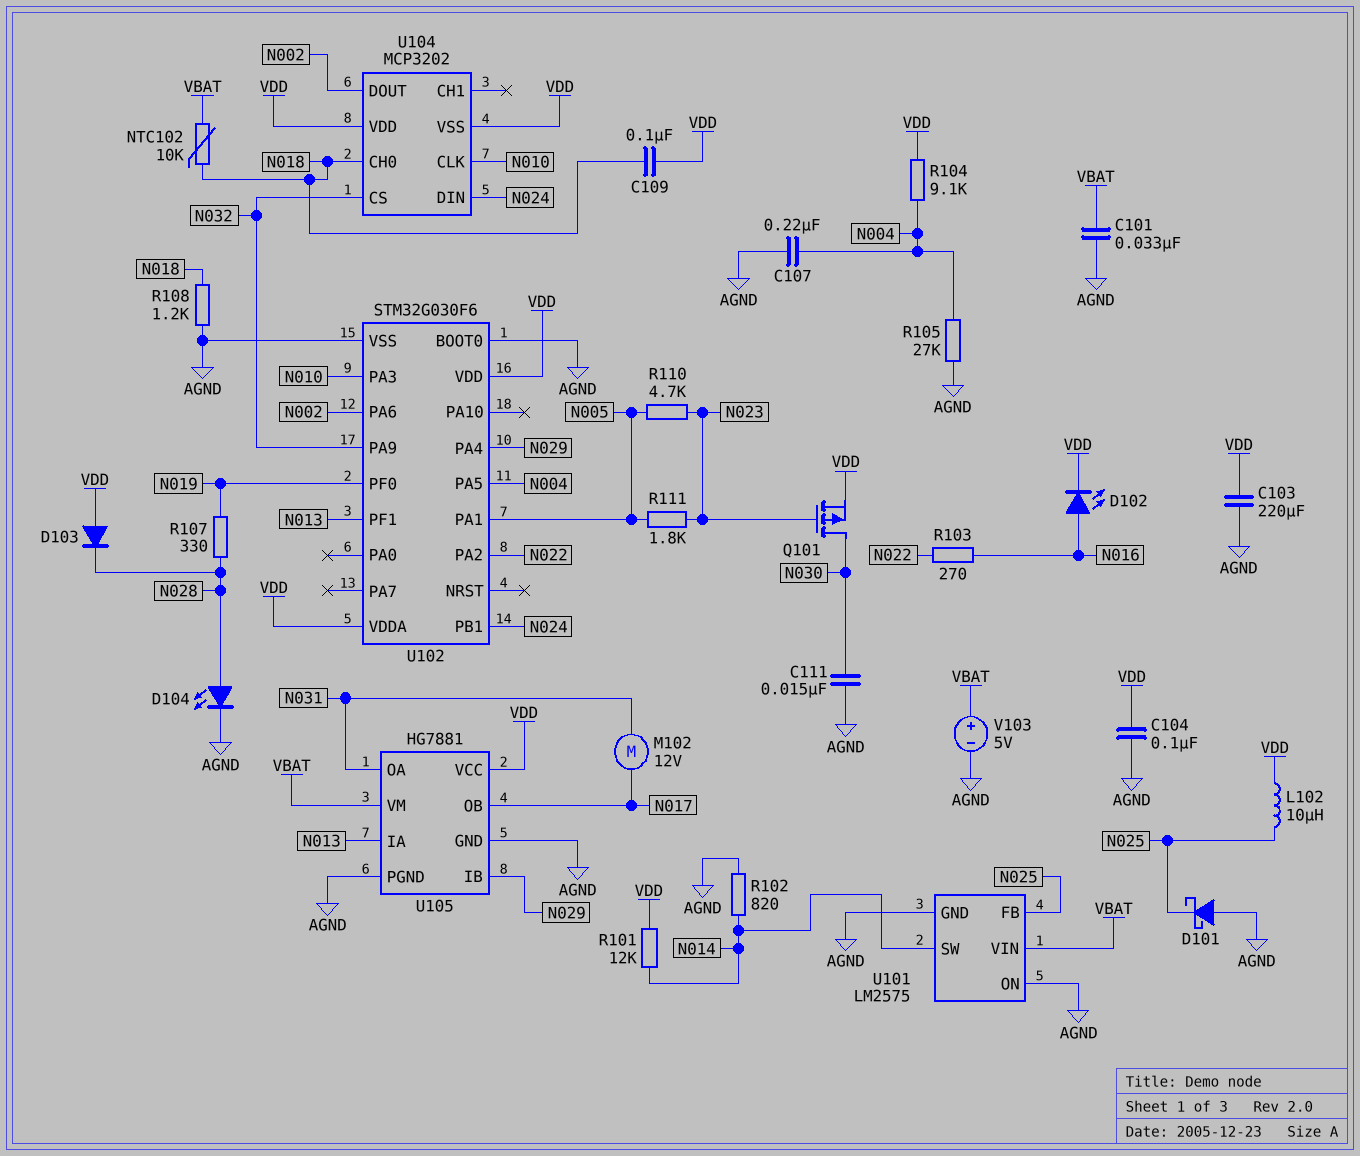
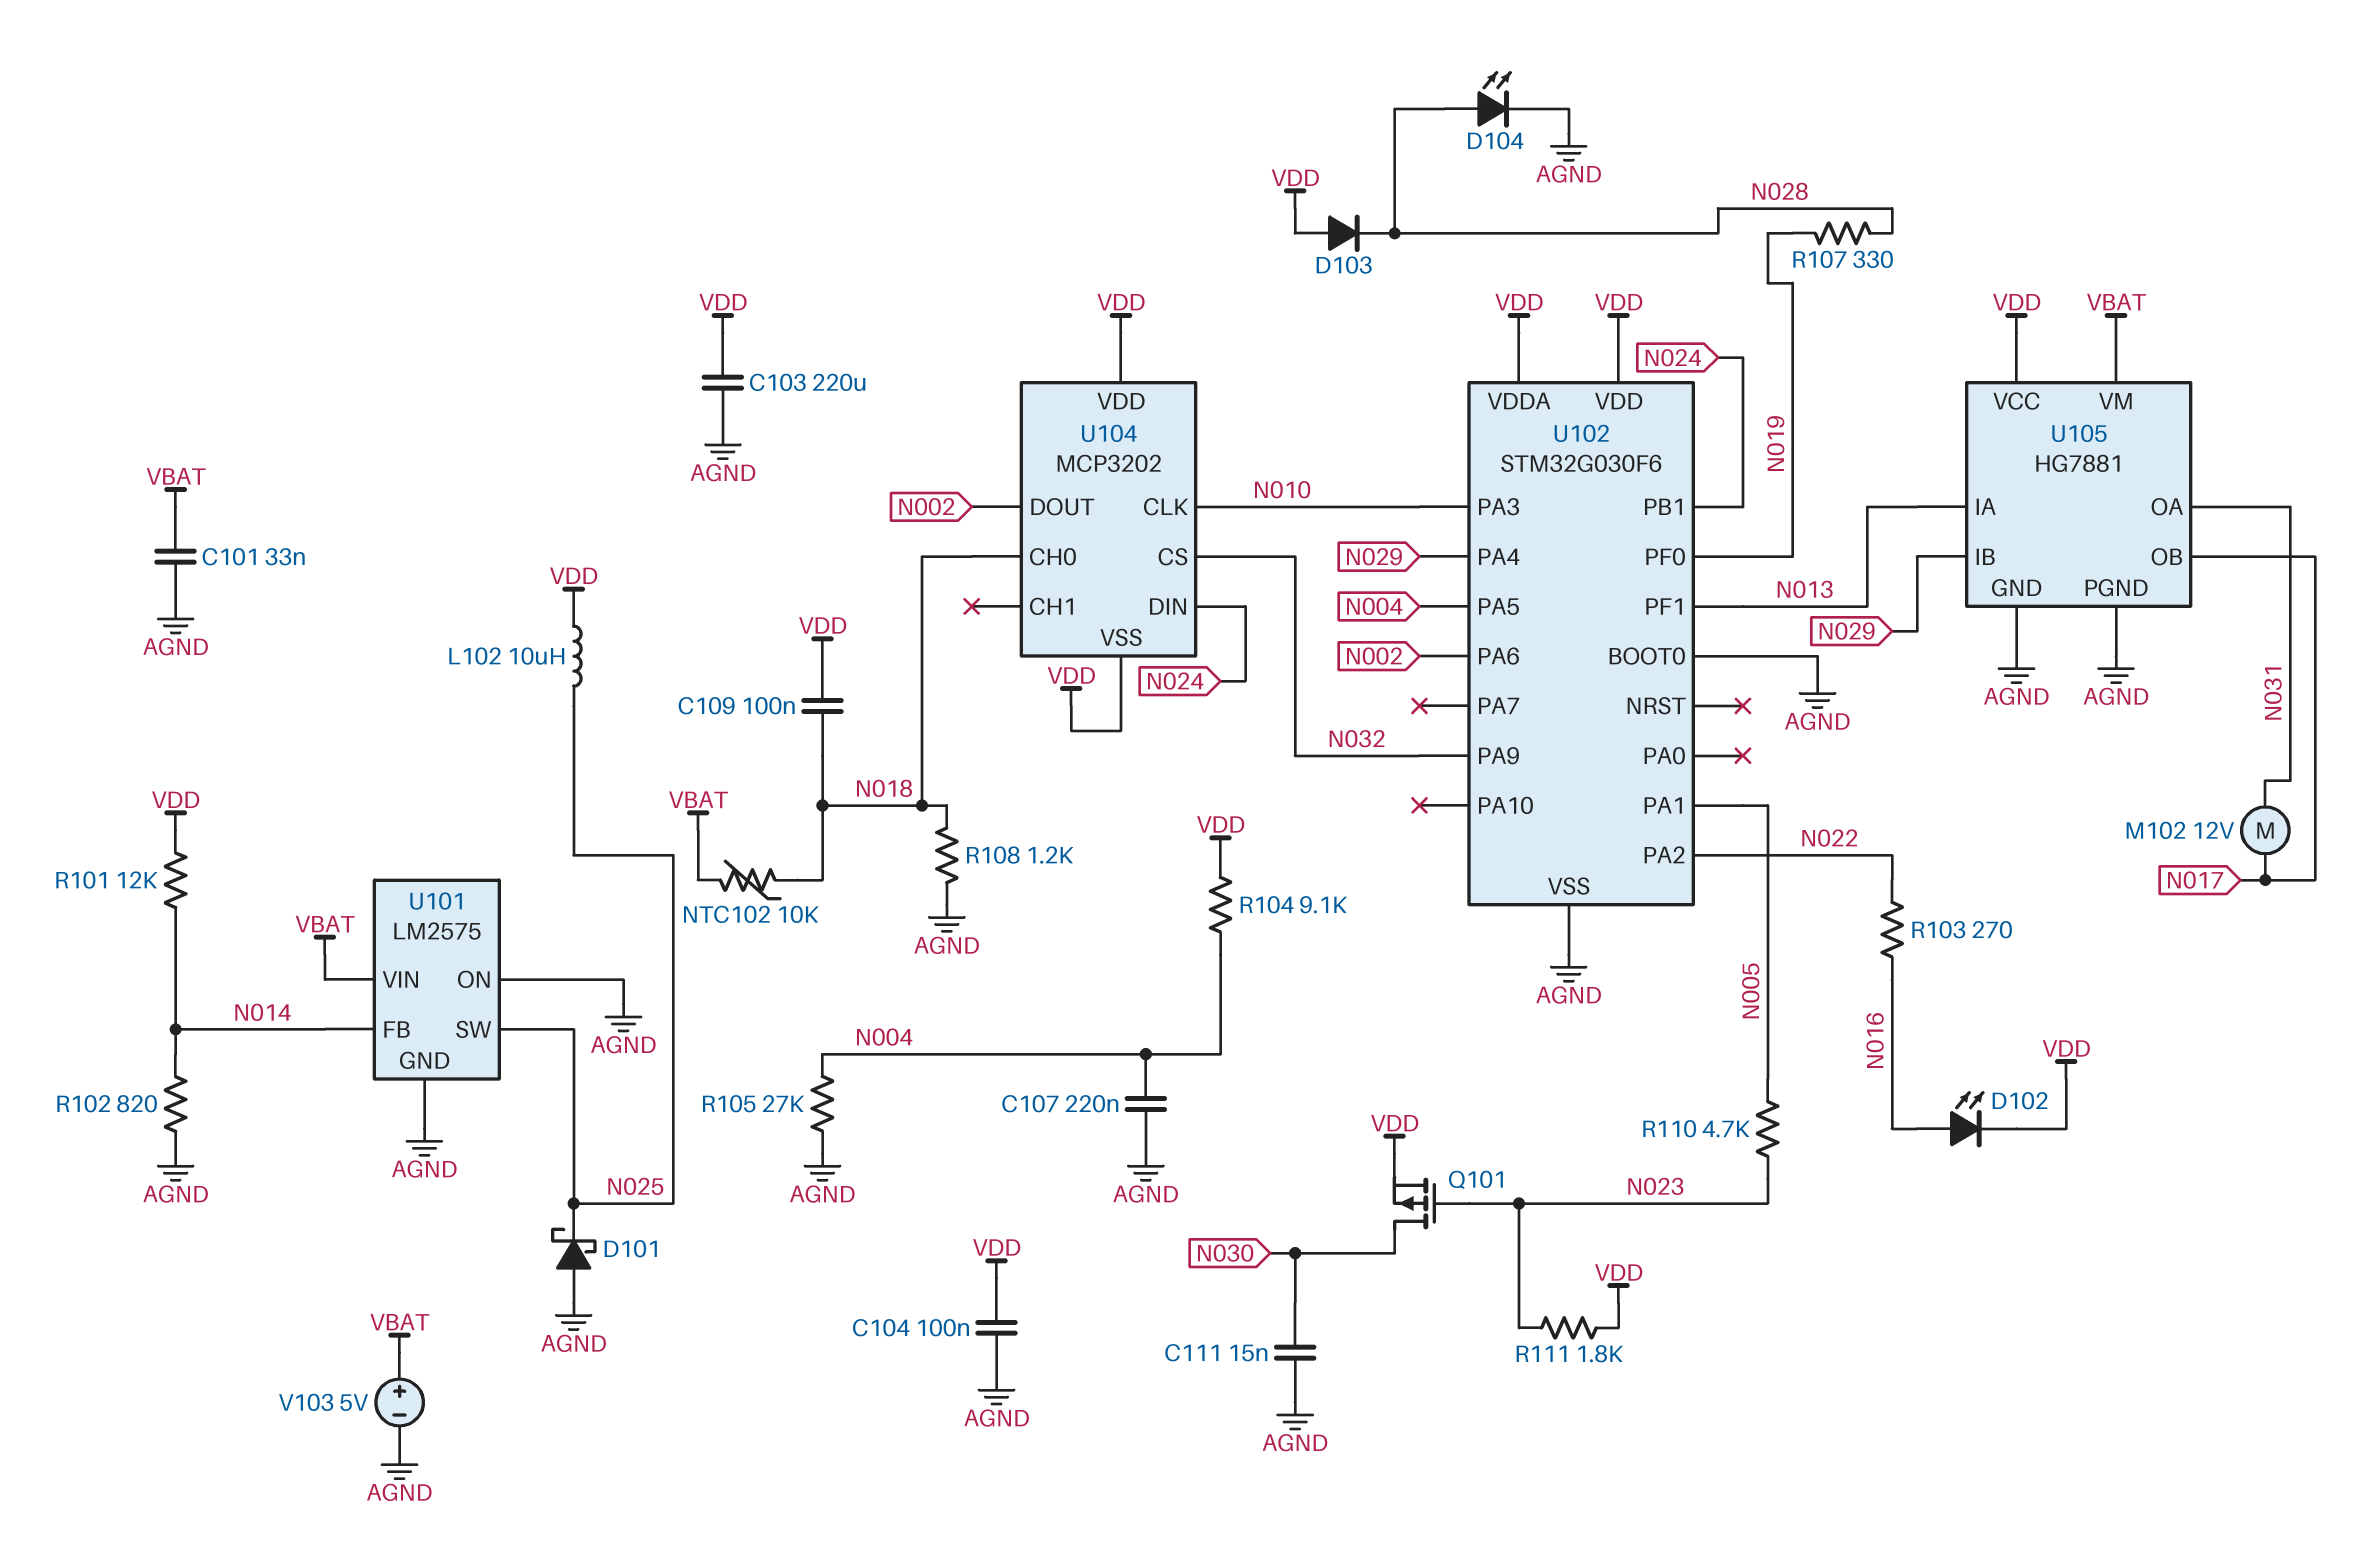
R111: 1.8k (N005, N023) -> 1.8k (N023, VDD)
U101 pin FB: N025 -> N014
U101 pin SW: N014 -> N025

